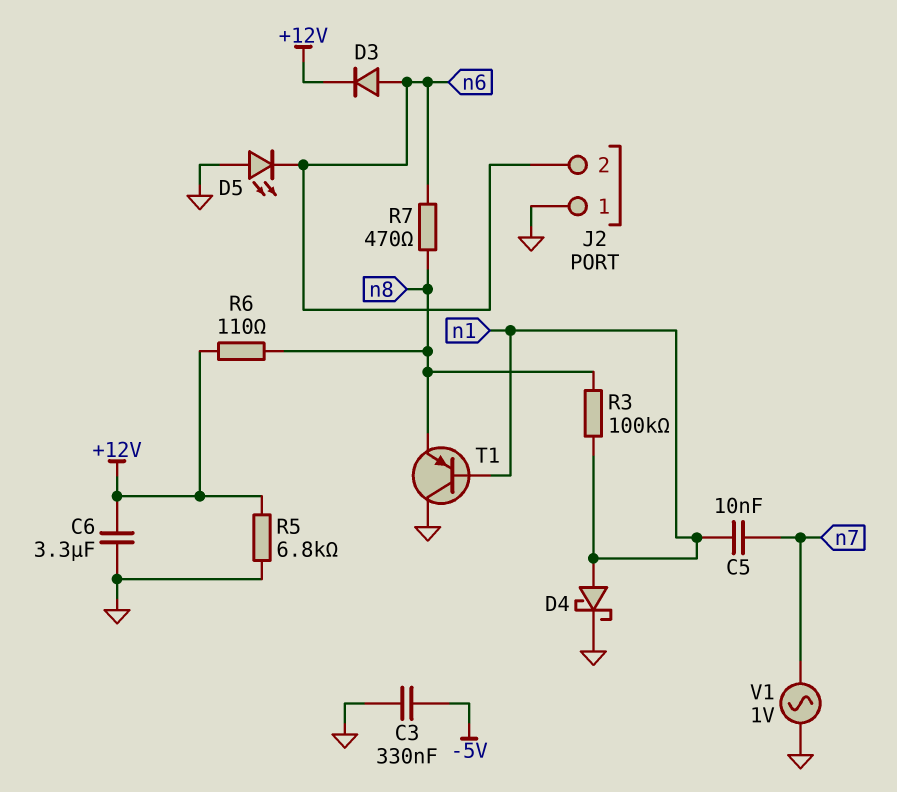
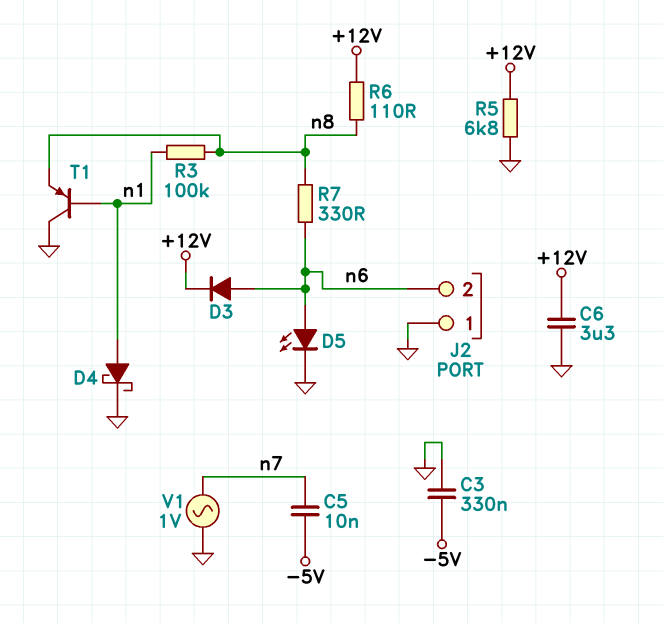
C5: 10nF (n1, n7) -> 10nF (-5V, n7)
D5: LED (A GND, K n6) -> LED (A n6, K GND)
R7: 470 (n6, n8) -> 330 (n6, n8)

